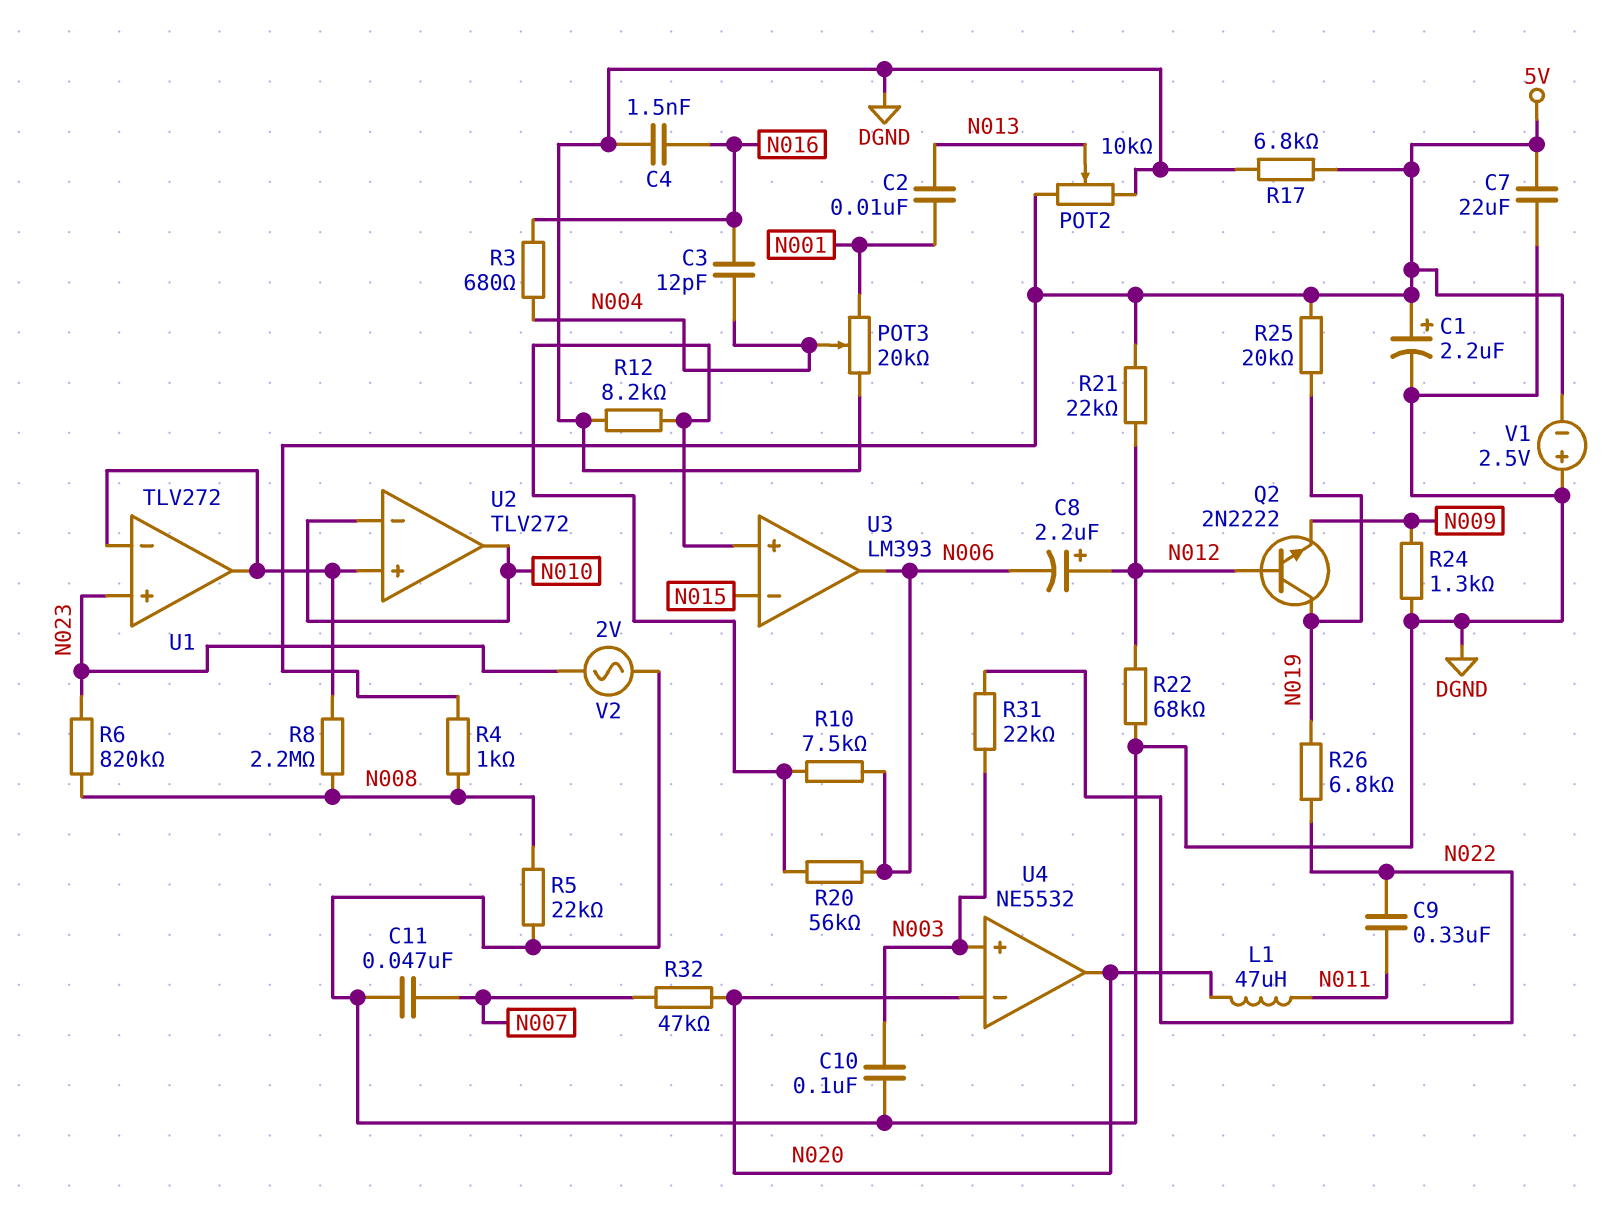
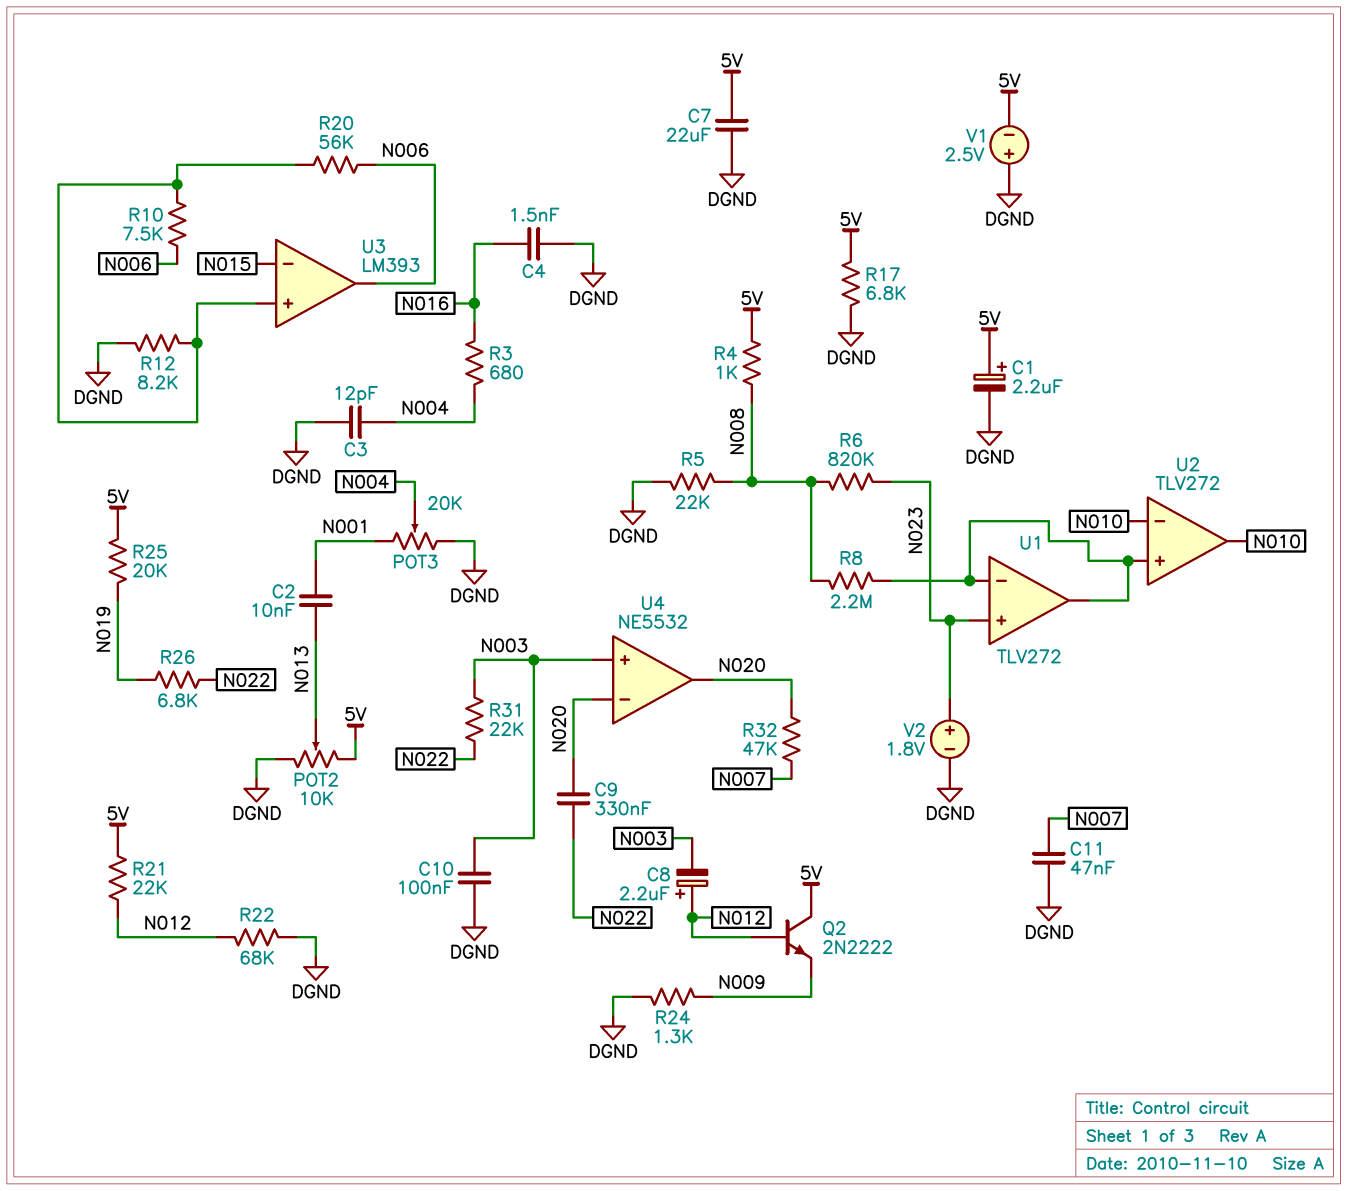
C3: 12pF (N004, N016) -> 12pF (DGND, N004)
C8: 2.2uF (plus N012, minus N006) -> 2.2uF (plus N012, minus N003)
C9: 330nF (N011, N022) -> 330nF (N020, N022)
L1: 47uH (N011, N020) -> none
Q2: NPN 2N2222 (B N012, C N019, E N009) -> NPN 2N2222 (B N012, C 5V, E N009)
V2: AC 2V (DGND, N023) -> 1.8V (plus N023, minus DGND)

